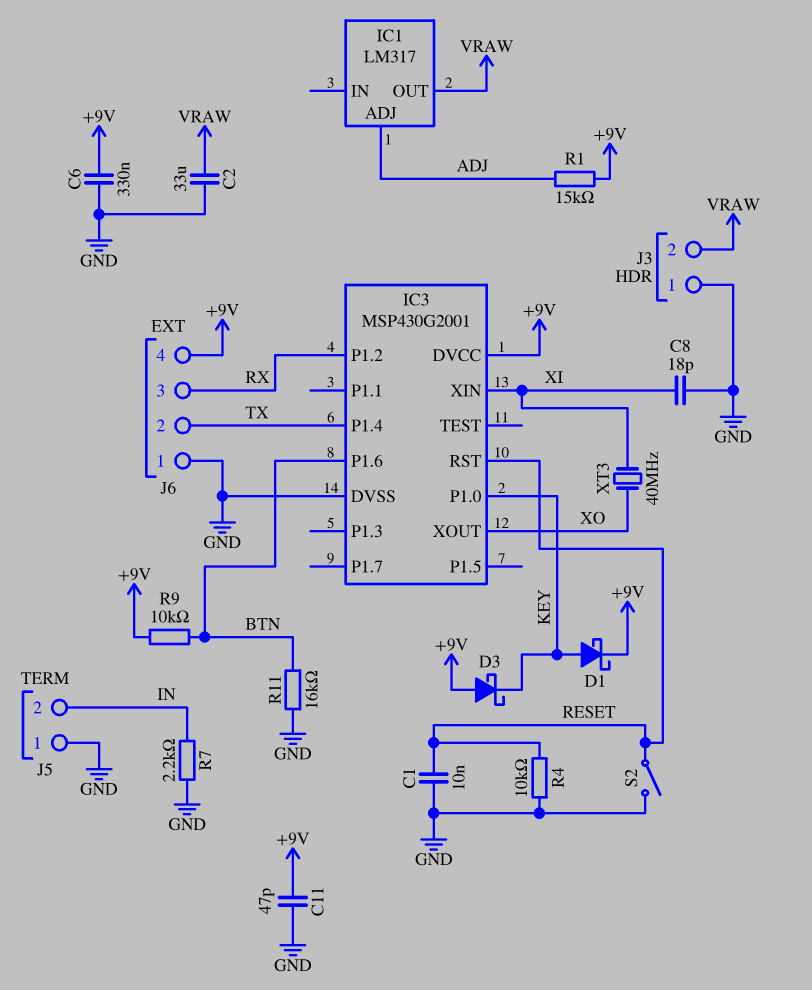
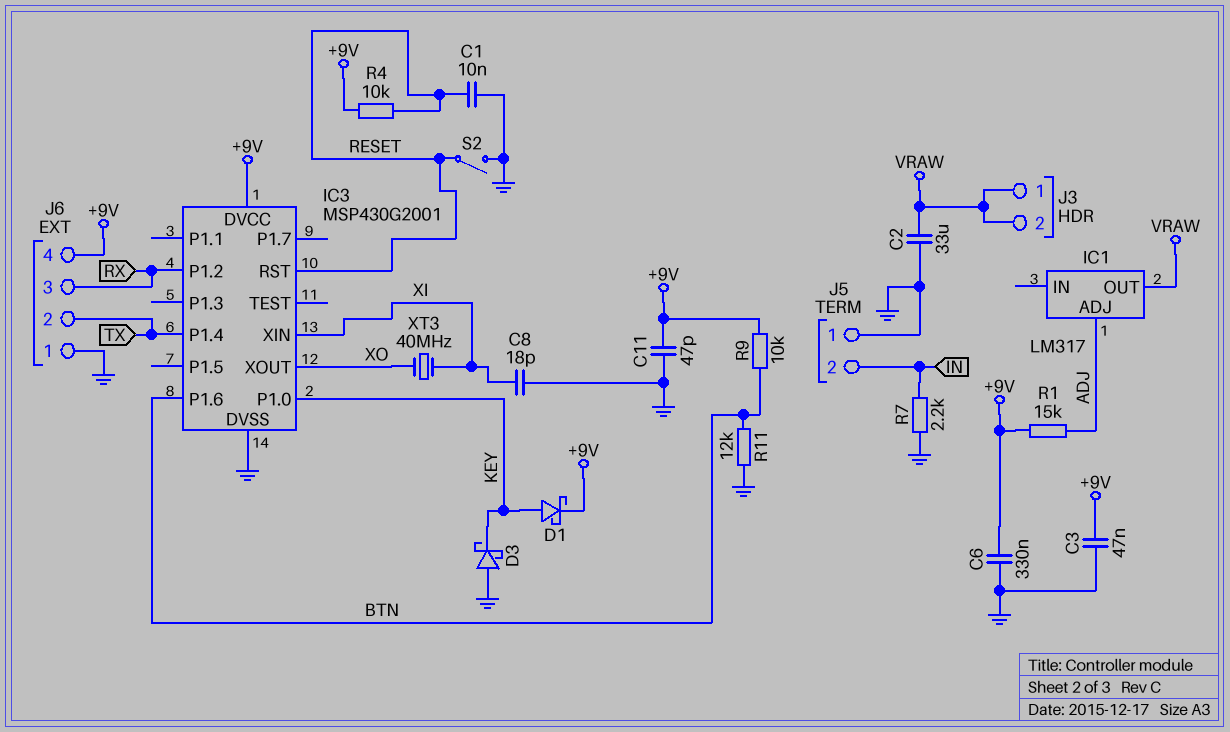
C3: none -> 47nF (+9V, GND)
D3: schottky (A +9V, K KEY) -> schottky (A GND, K KEY)
J3 pin 1: GND -> VRAW
R4: 10k (GND, RESET) -> 10k (+9V, RESET)
R11: 16k (BTN, GND) -> 12k (BTN, GND)

